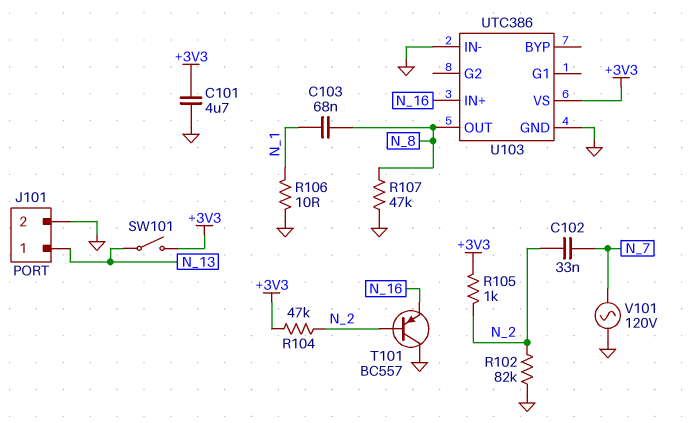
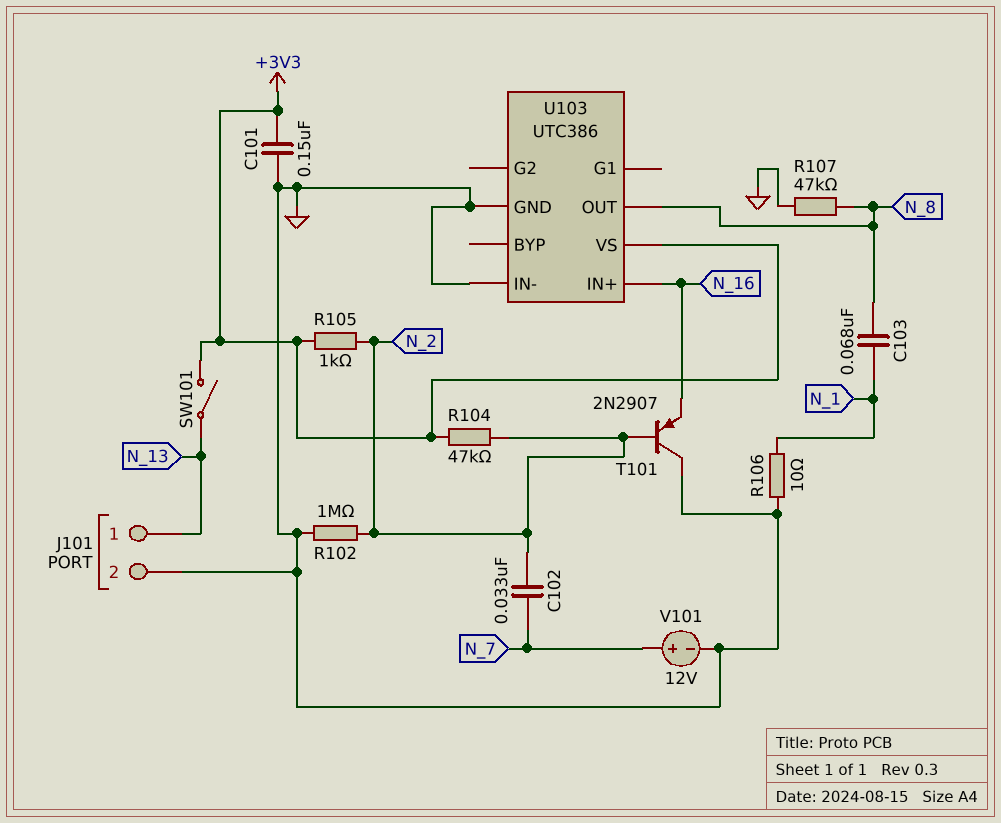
C101: 4.7uF (+3V3, GND) -> 150nF (+3V3, GND)
R102: 82k (GND, N_2) -> 1M (GND, N_2)
T101: PNP BC557 (B N_2, C GND, E N_16) -> PNP 2N2907 (B N_2, C GND, E N_16)
V101: AC 120V (GND, N_7) -> 12V (plus N_7, minus GND)

